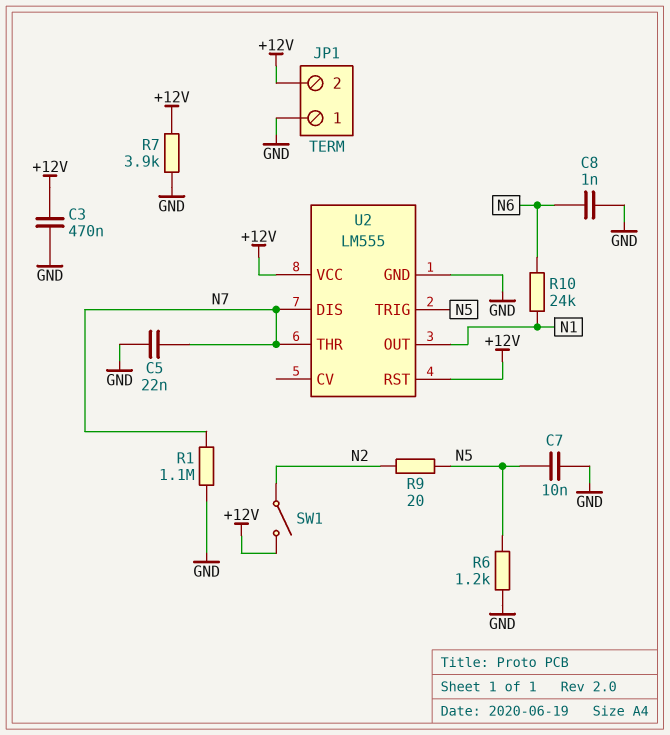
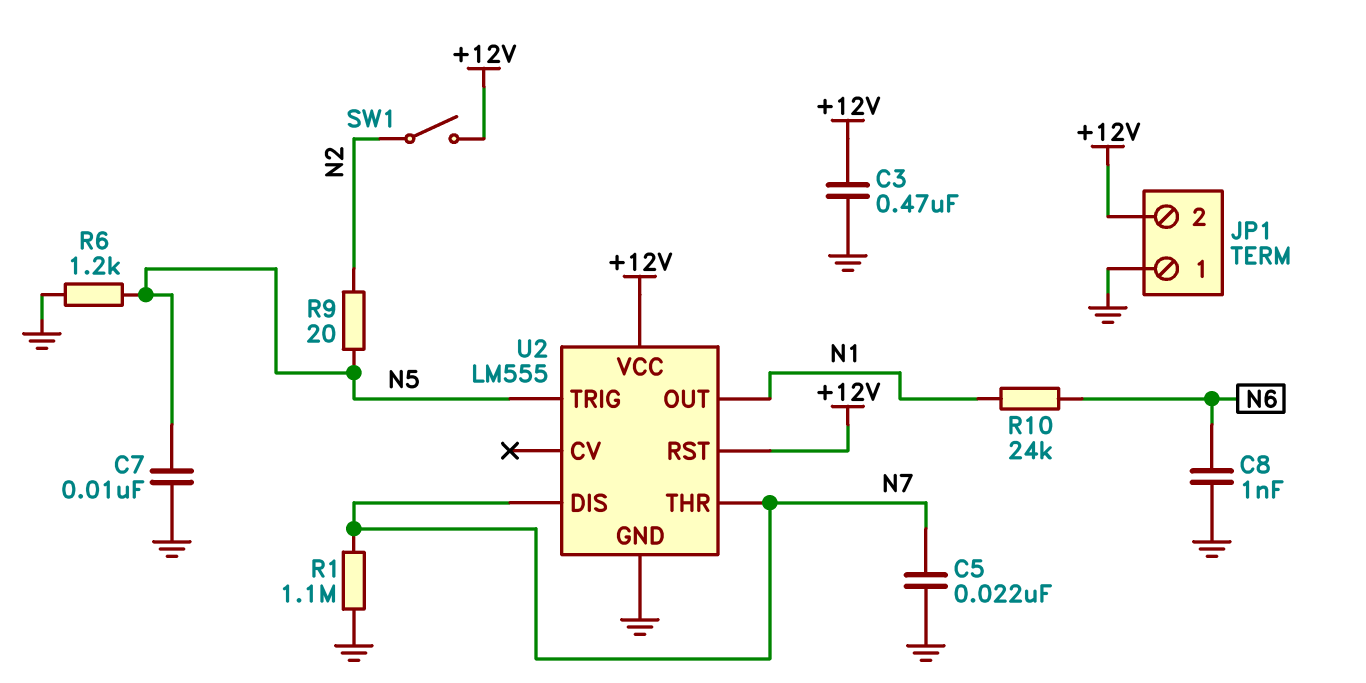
R7: 3.9k (+12V, GND) -> none

